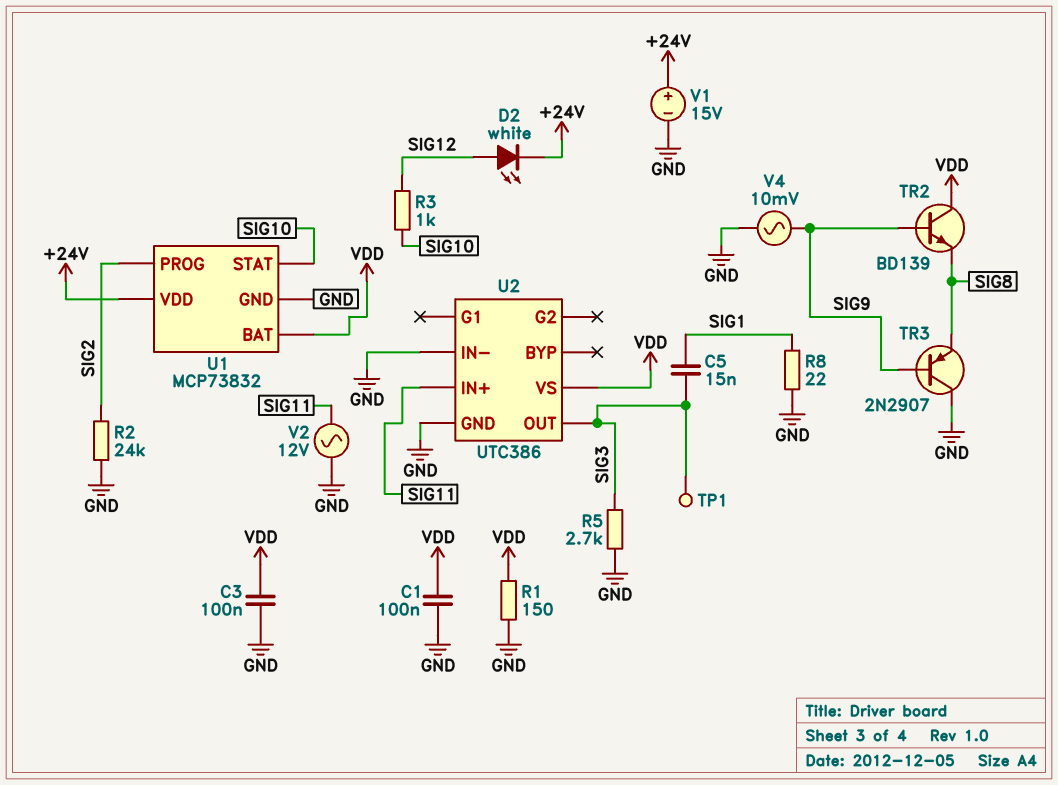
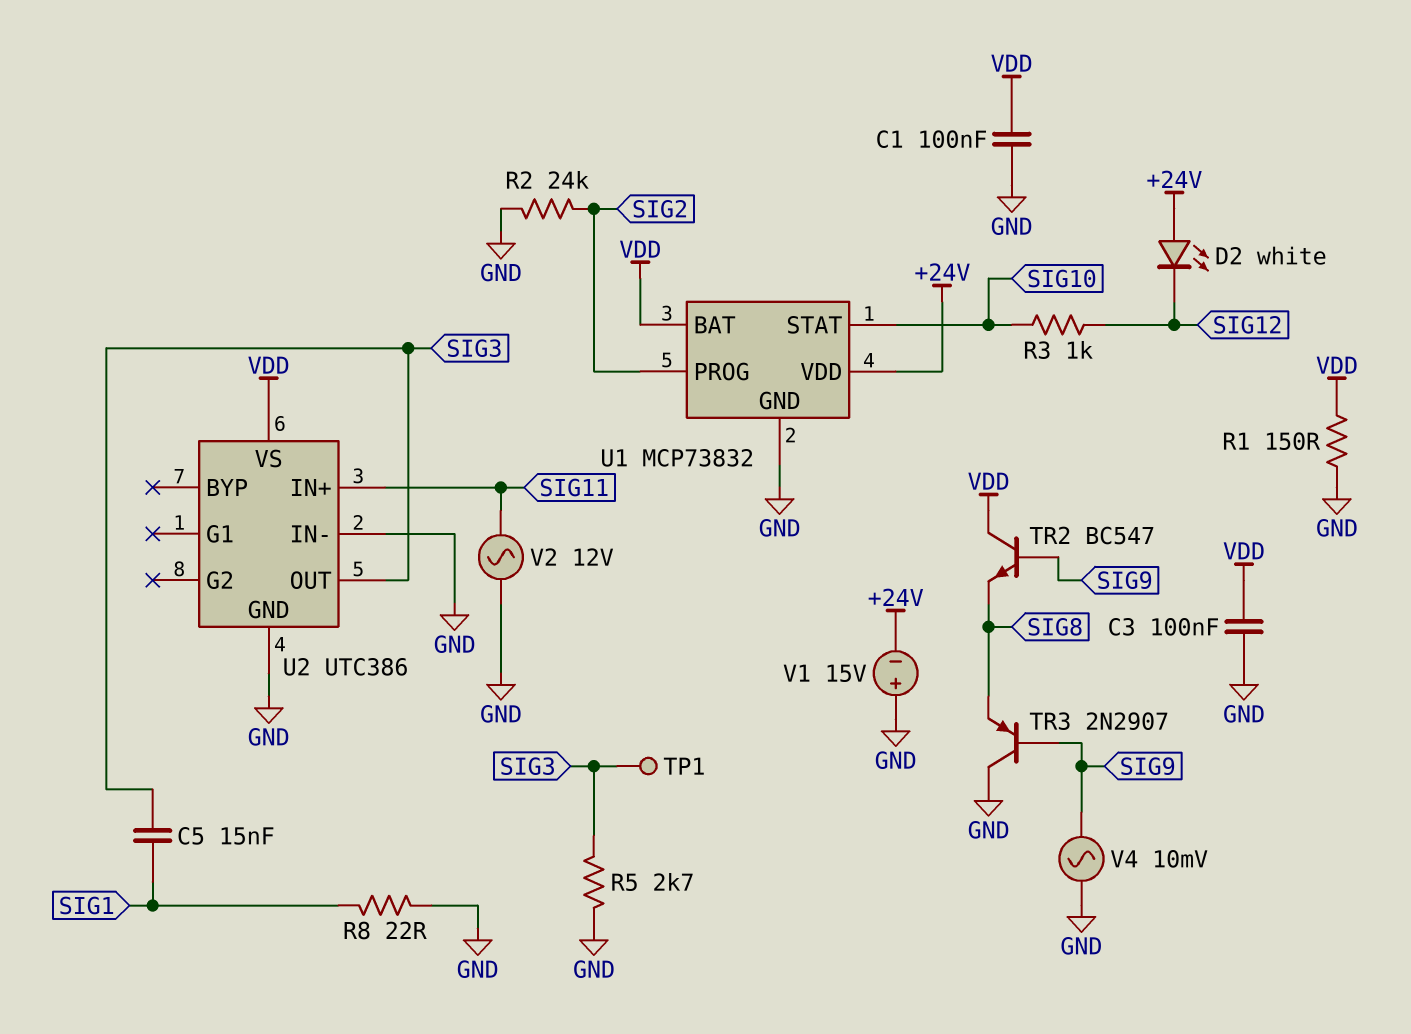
D2: LED white (A SIG12, K +24V) -> LED white (A +24V, K SIG12)
TR2: NPN BD139 (B SIG9, C VDD, E SIG8) -> NPN BC547 (B SIG9, C VDD, E SIG8)
V1: 15V (plus +24V, minus GND) -> 15V (plus GND, minus +24V)

